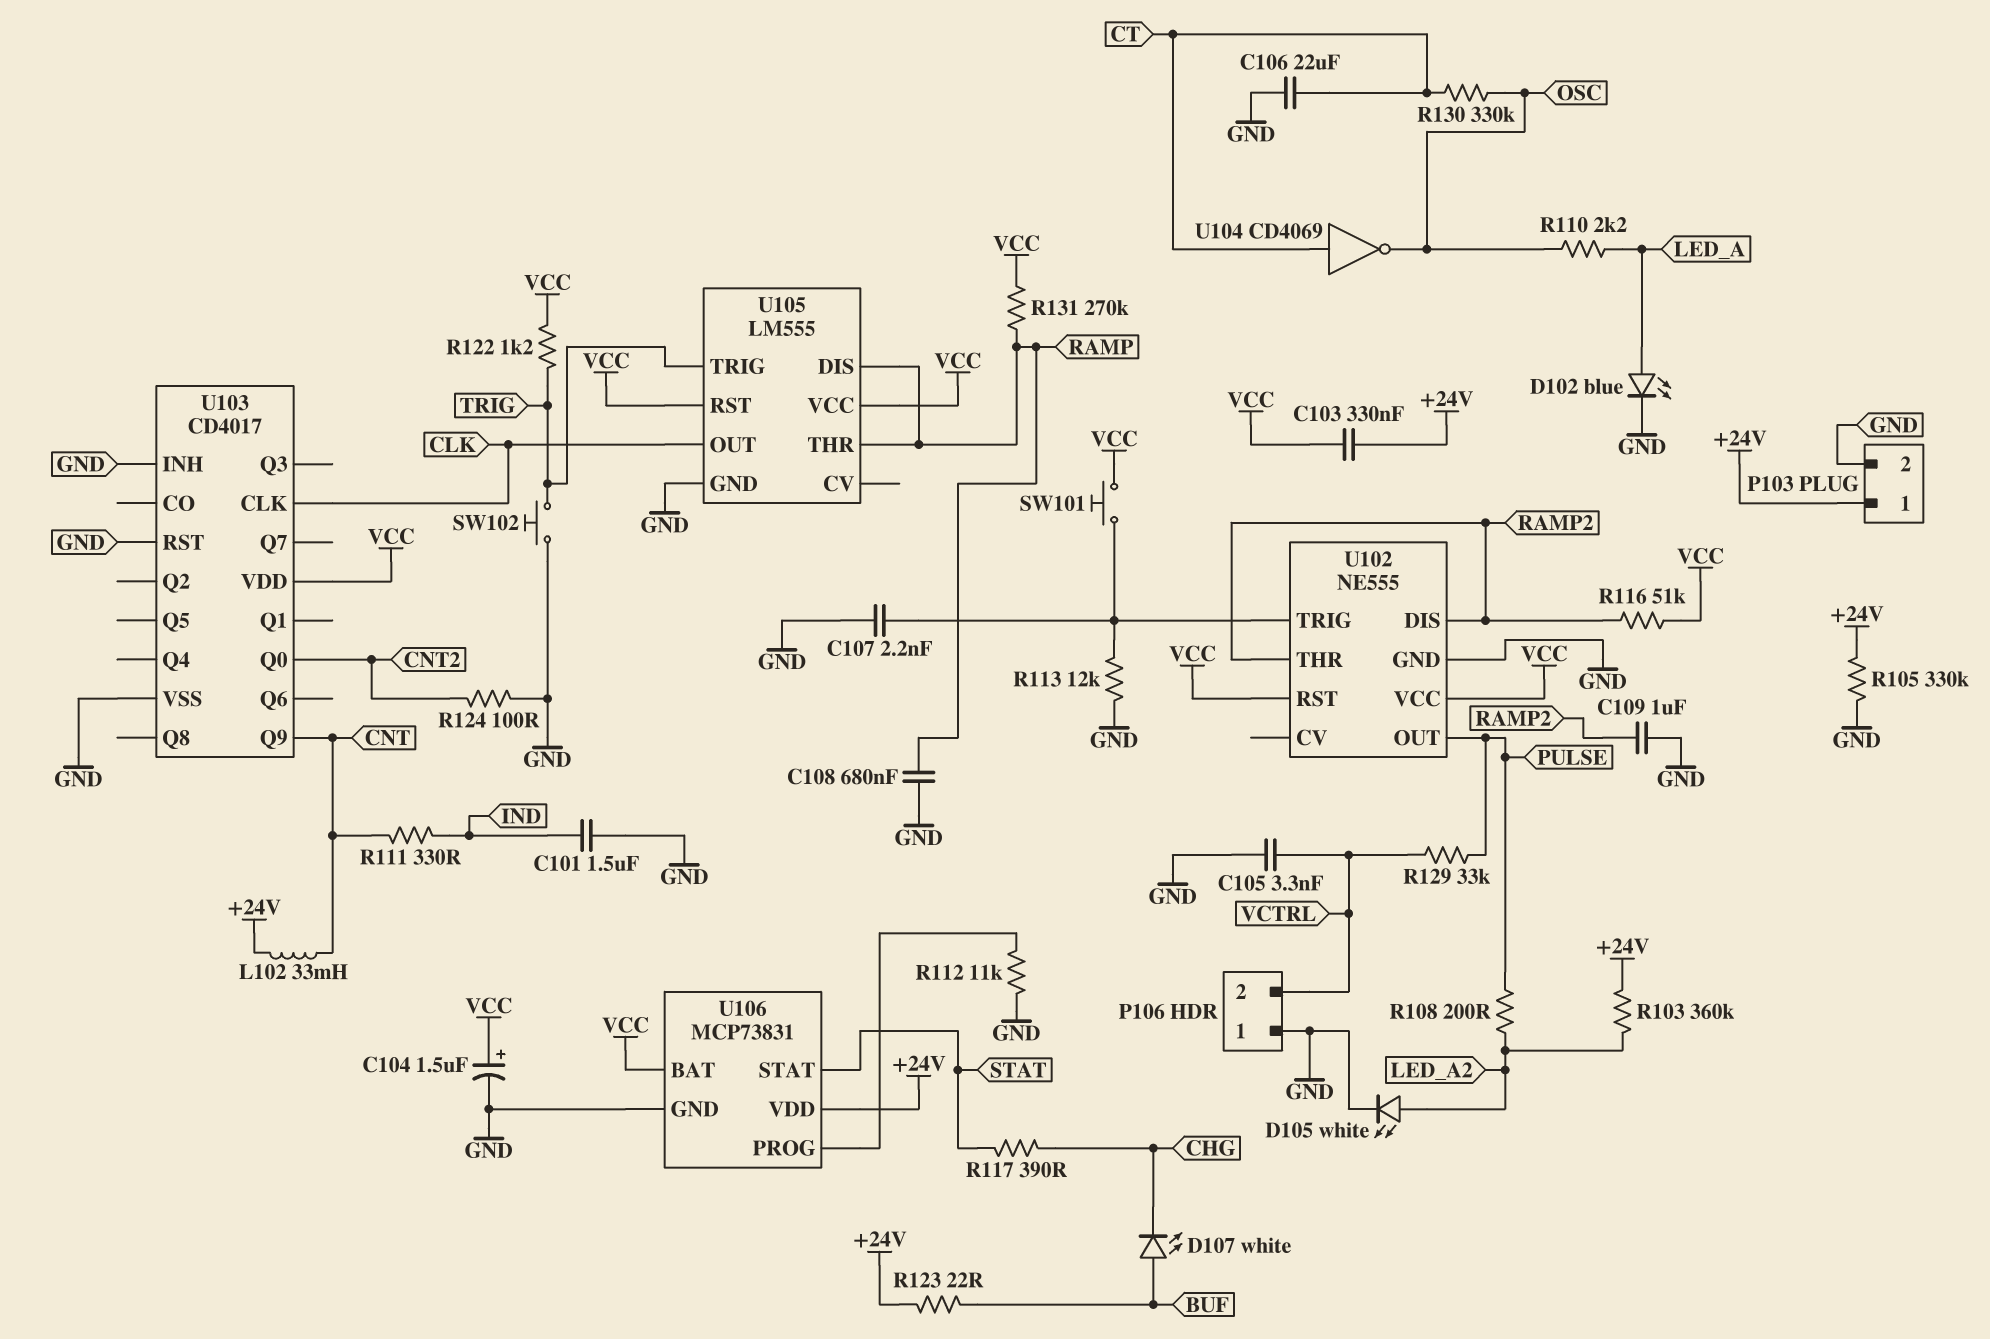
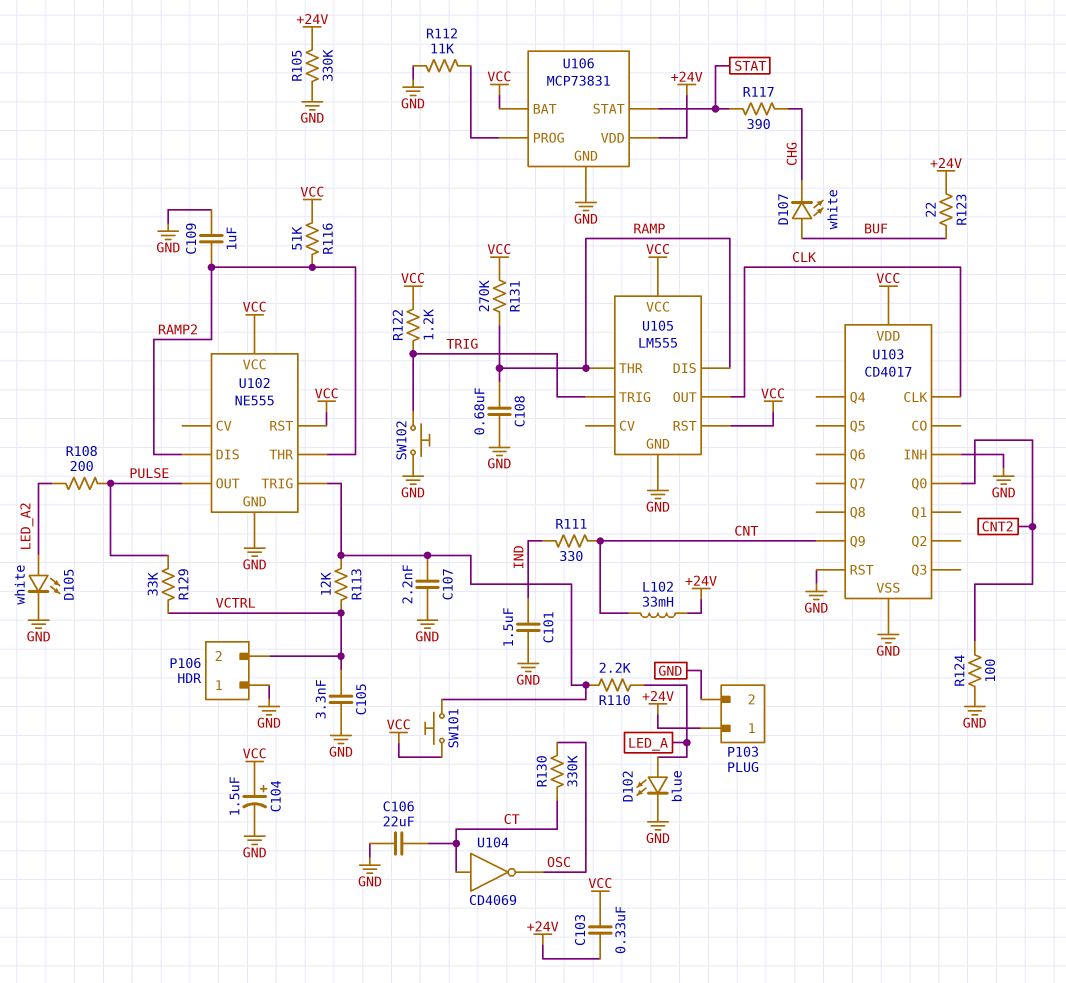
R103: 360k (+24V, LED_A2) -> none
R110: 2.2k (LED_A, OSC) -> 2.2k (LED_A, U102/TRIG)
R113: 12k (GND, U102/TRIG) -> 12k (U102/TRIG, VCTRL)

